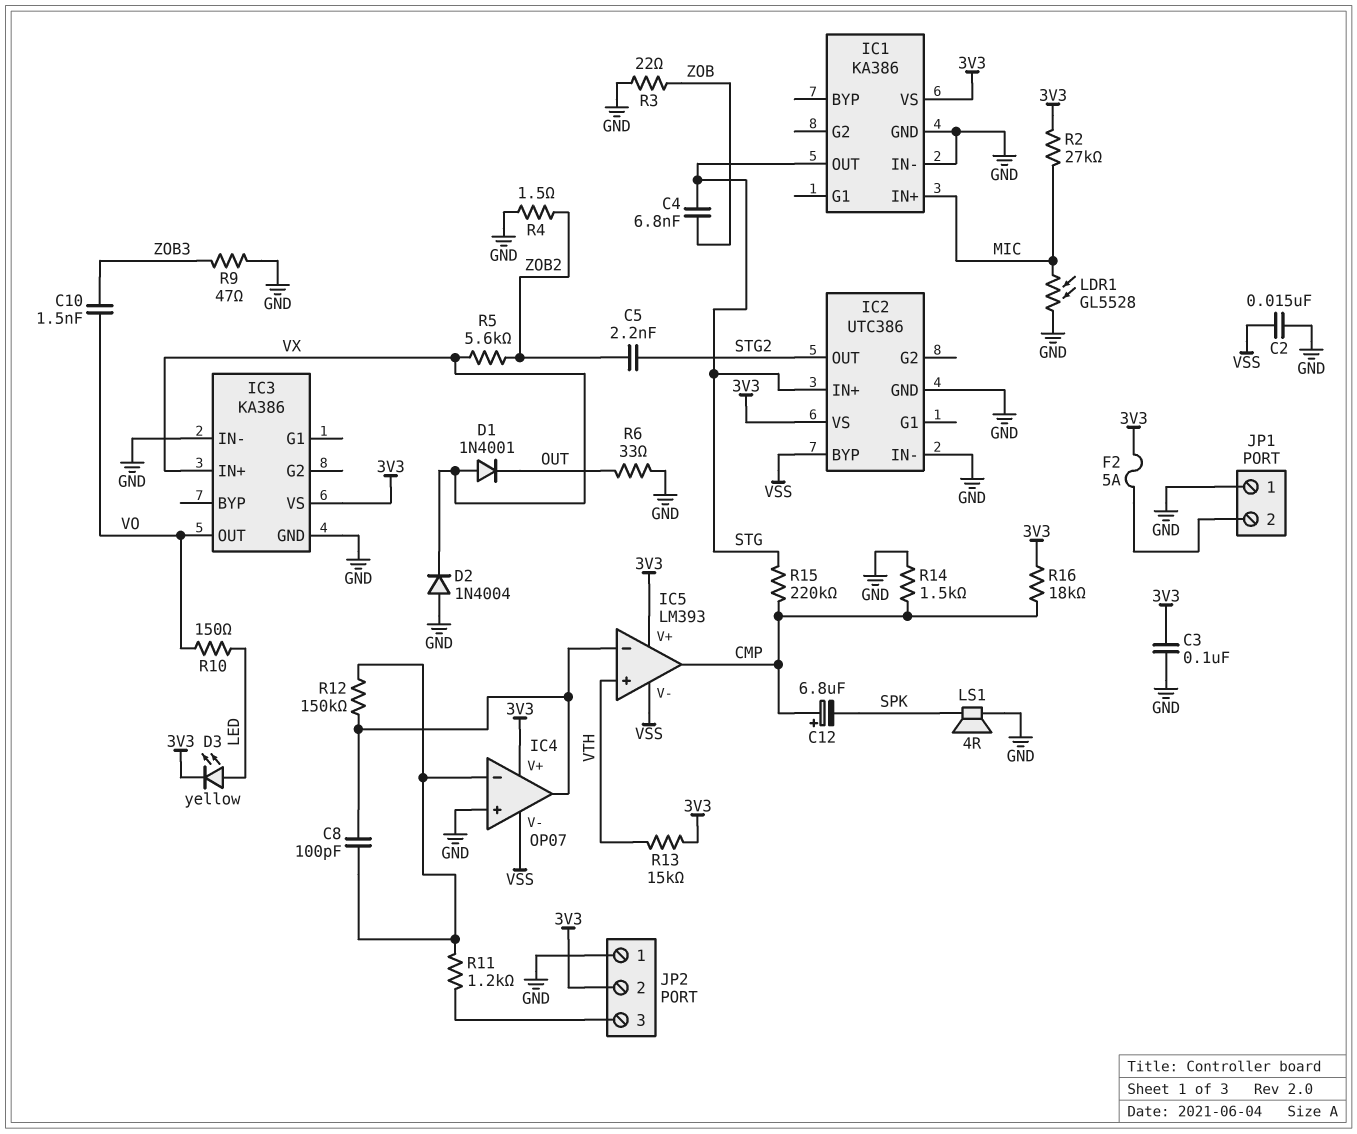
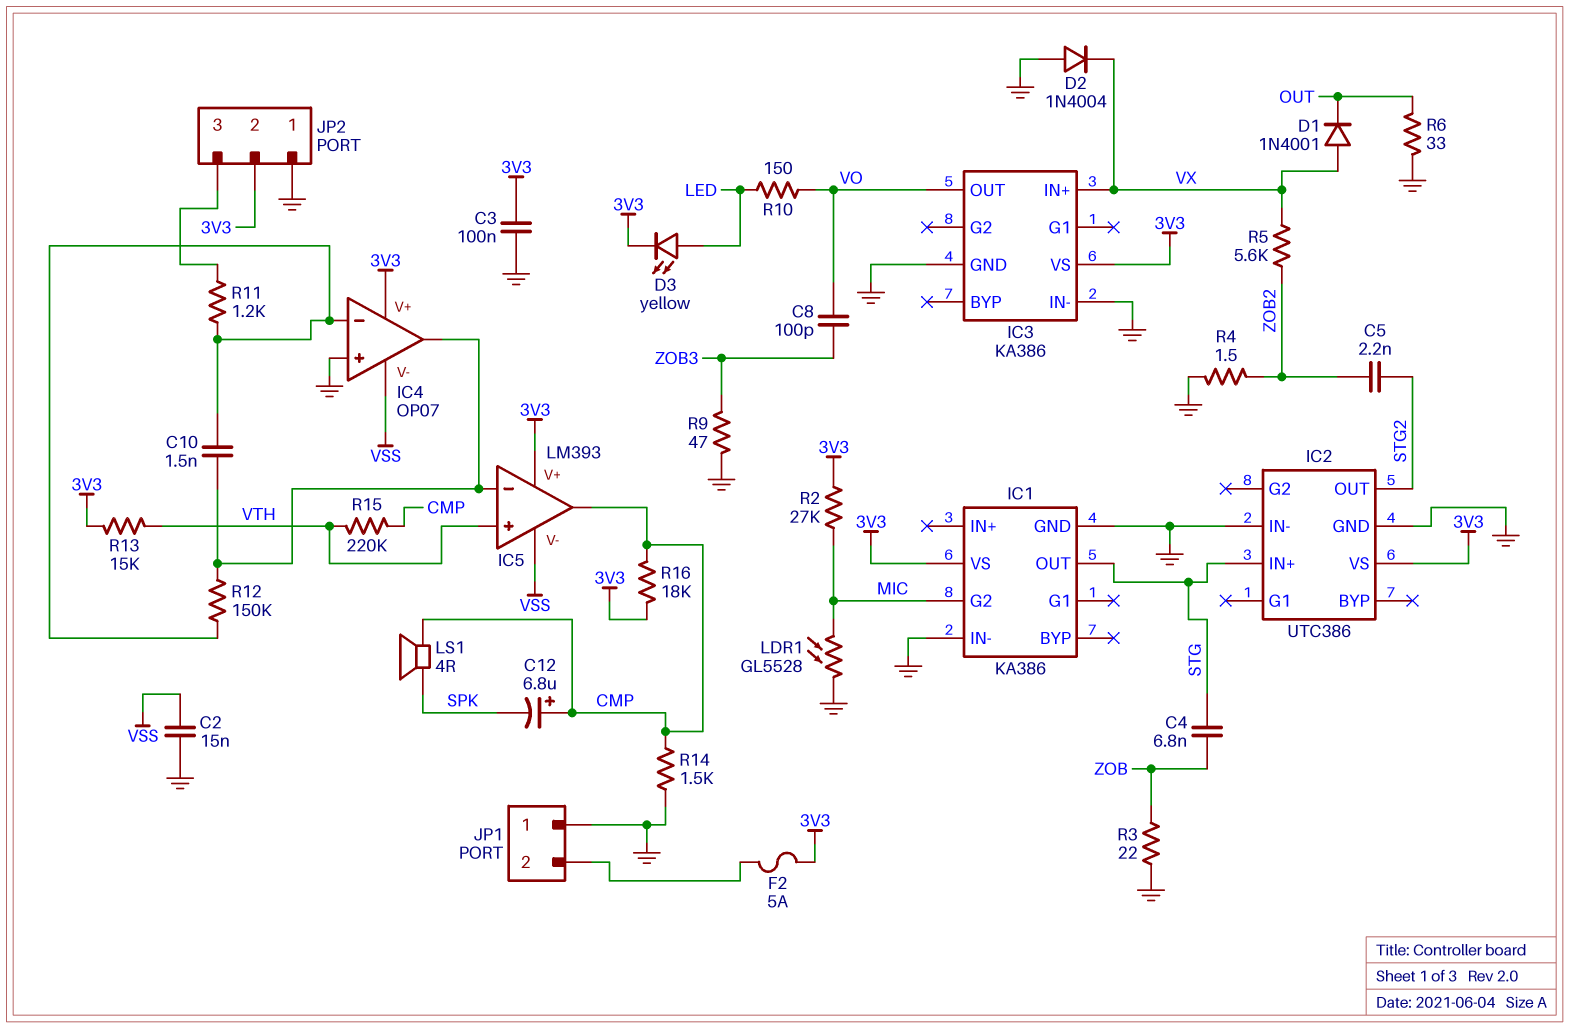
C8: 100pF (IC4/in-, IC4/out) -> 100pF (VO, ZOB3)
C10: 1.5nF (VO, ZOB3) -> 1.5nF (IC4/in-, IC4/out)
IC1 pin G2: none -> MIC
IC1 pin IN+: MIC -> none
IC2 pin BYP: VSS -> none
LS1: speaker 4R (GND, SPK) -> speaker 4R (CMP, SPK)
R15: 220k (CMP, STG) -> 220k (CMP, VTH)

